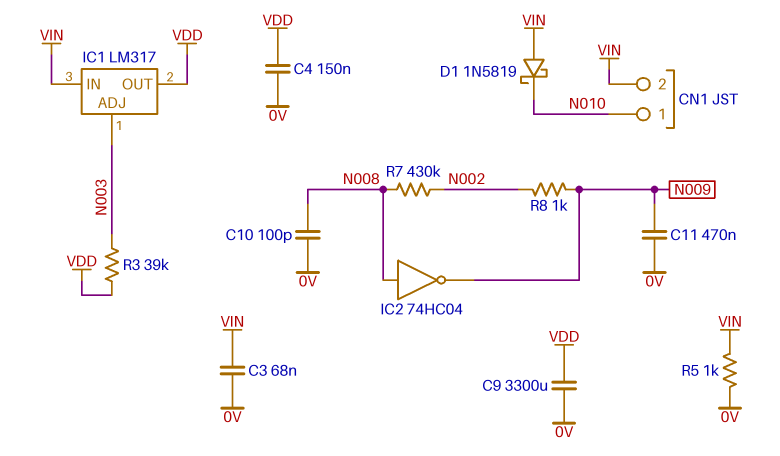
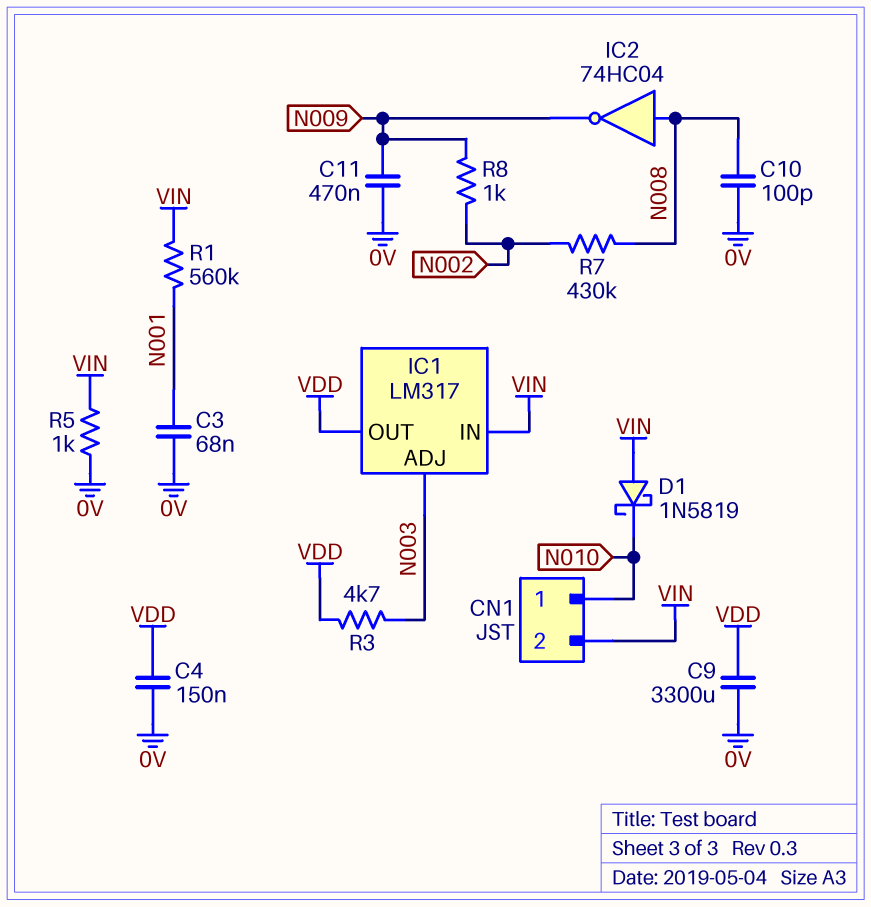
C3: 68nF (0V, VIN) -> 68nF (0V, N001)
R1: none -> 560k (N001, VIN)
R3: 39k (N003, VDD) -> 4.7k (N003, VDD)

